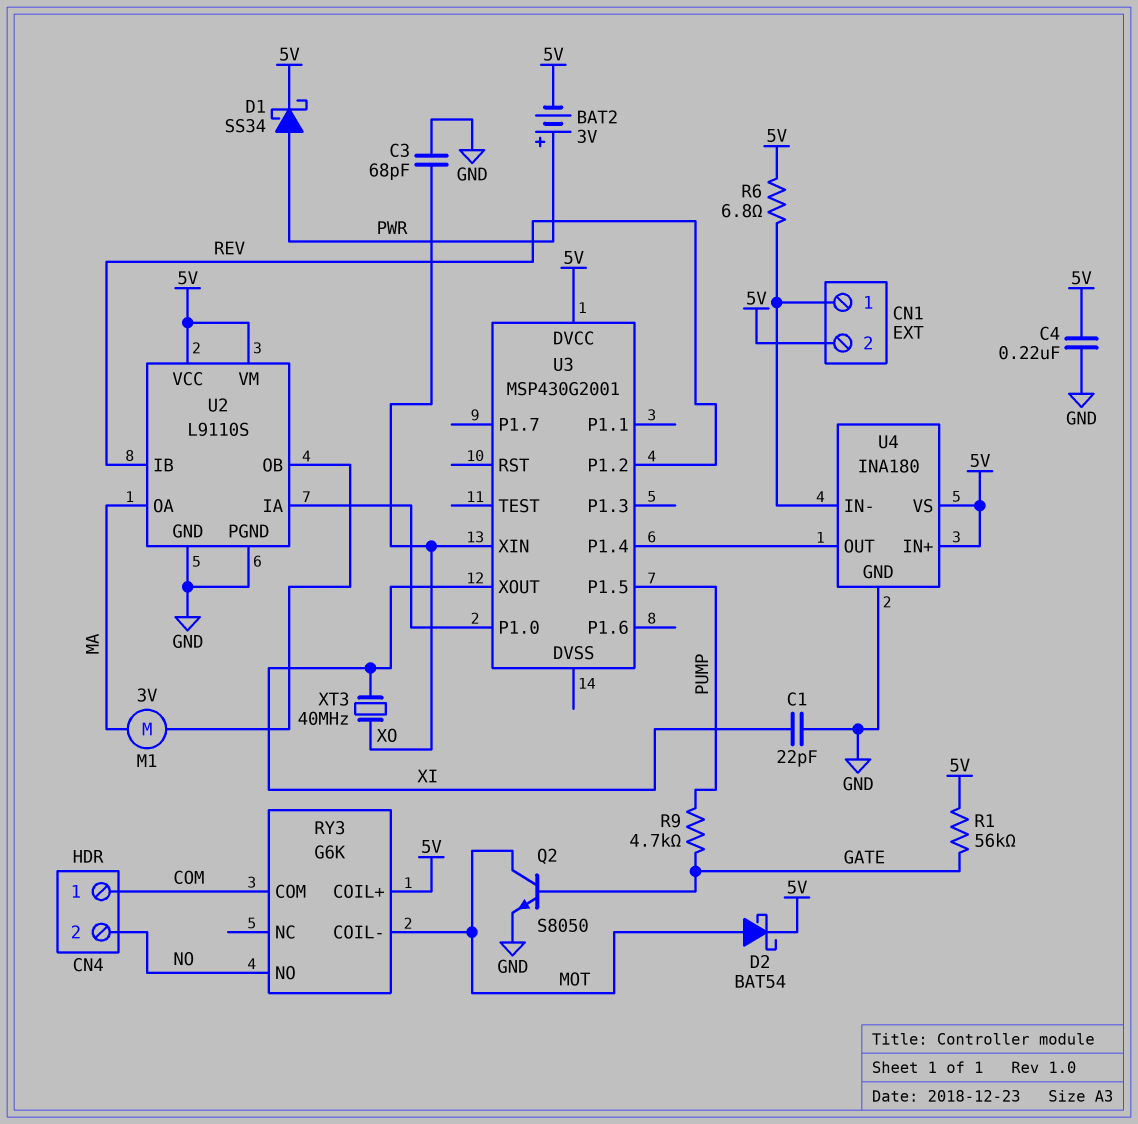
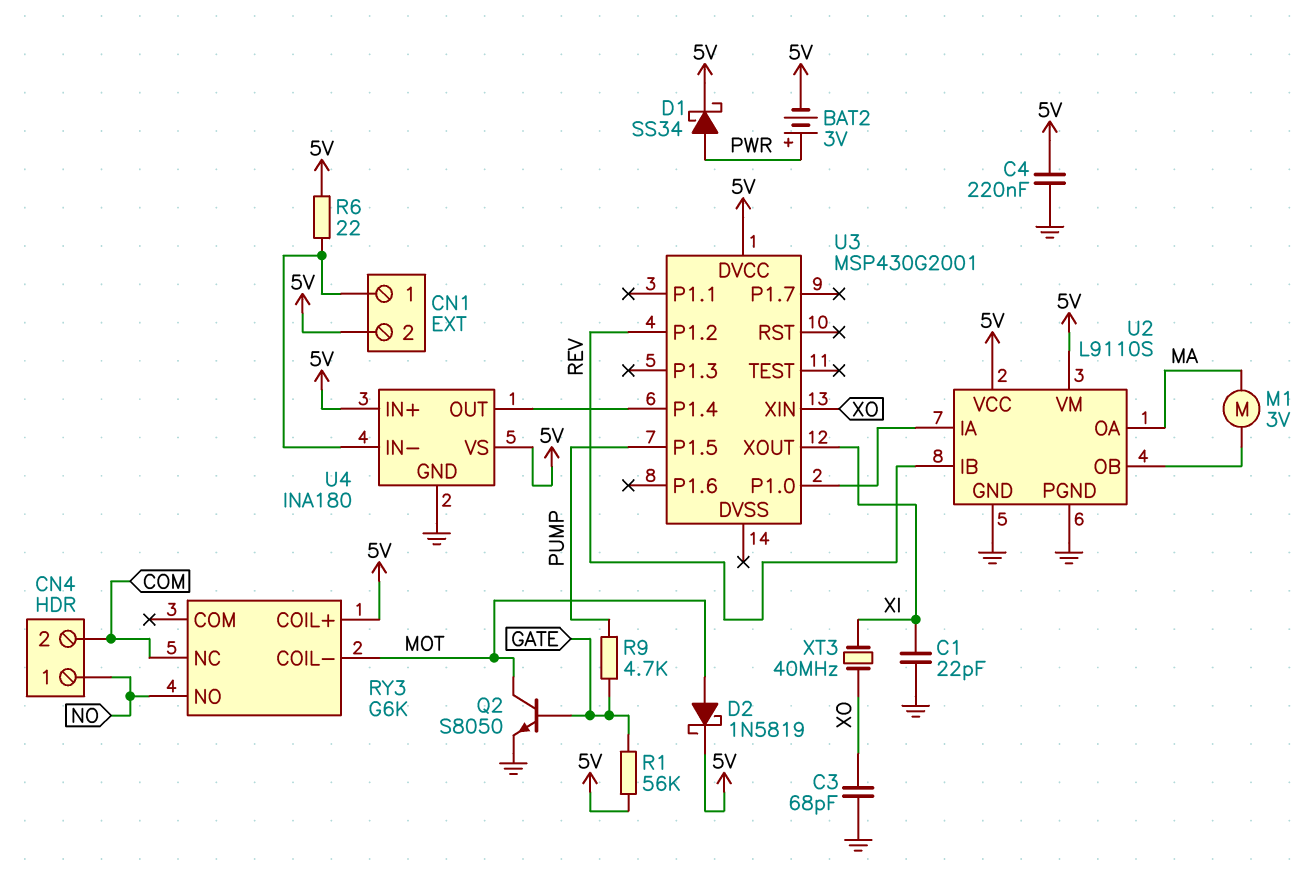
CN4 pin 1: COM -> NO
CN4 pin 2: NO -> COM
D2: schottky BAT54 (A MOT, K 5V) -> schottky 1N5819 (A MOT, K 5V)
R6: 6.8 (5V, CN1/1) -> 22 (5V, CN1/1)
RY3 pin COM: COM -> none
RY3 pin NC: none -> COM

